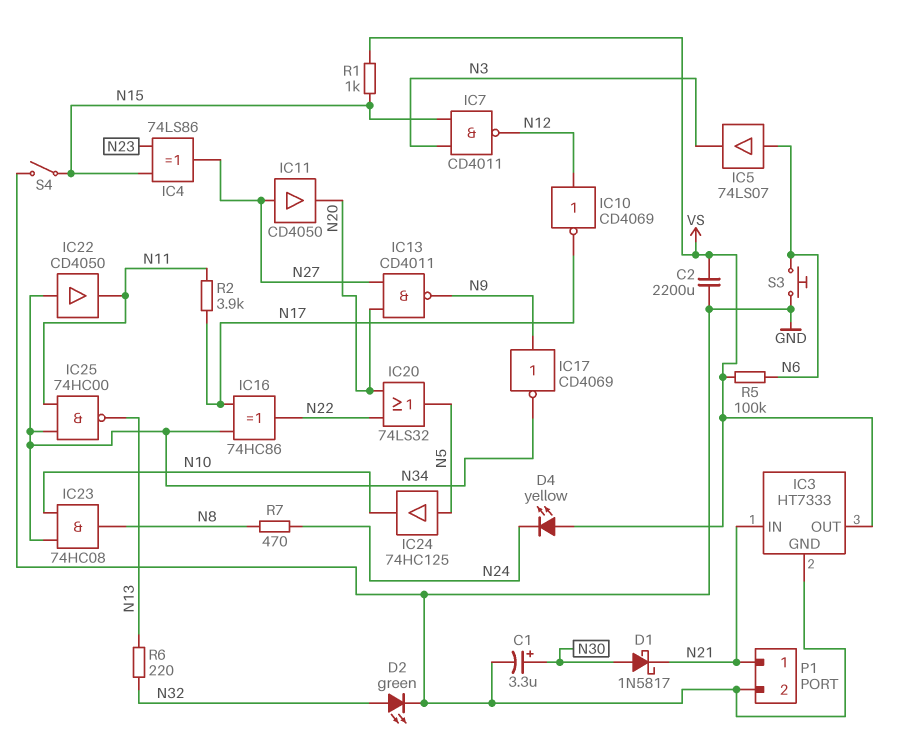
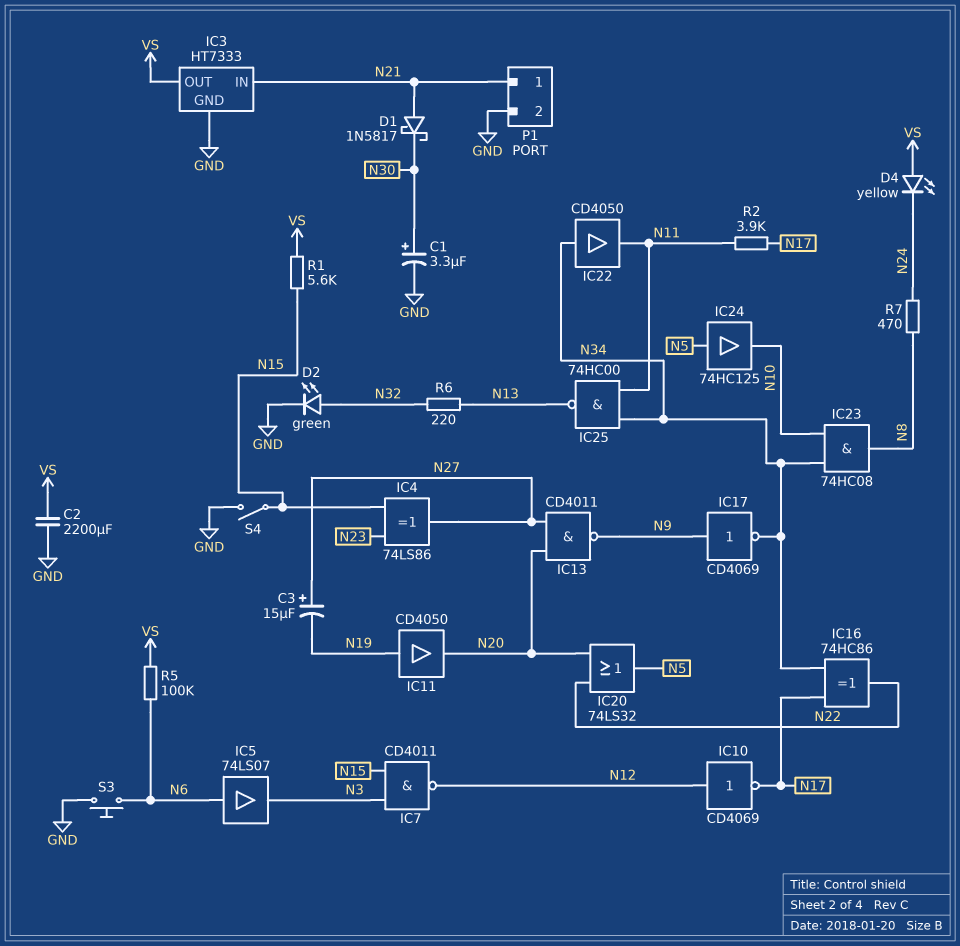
C3: none -> 15uF (plus N27, minus N19)
D1: schottky 1N5817 (A N30, K N21) -> schottky 1N5817 (A N21, K N30)
IC11: buffer CD4050 (in N27, out N20) -> buffer CD4050 (in N19, out N20)
R1: 1k (N15, VS) -> 5.6k (N15, VS)

